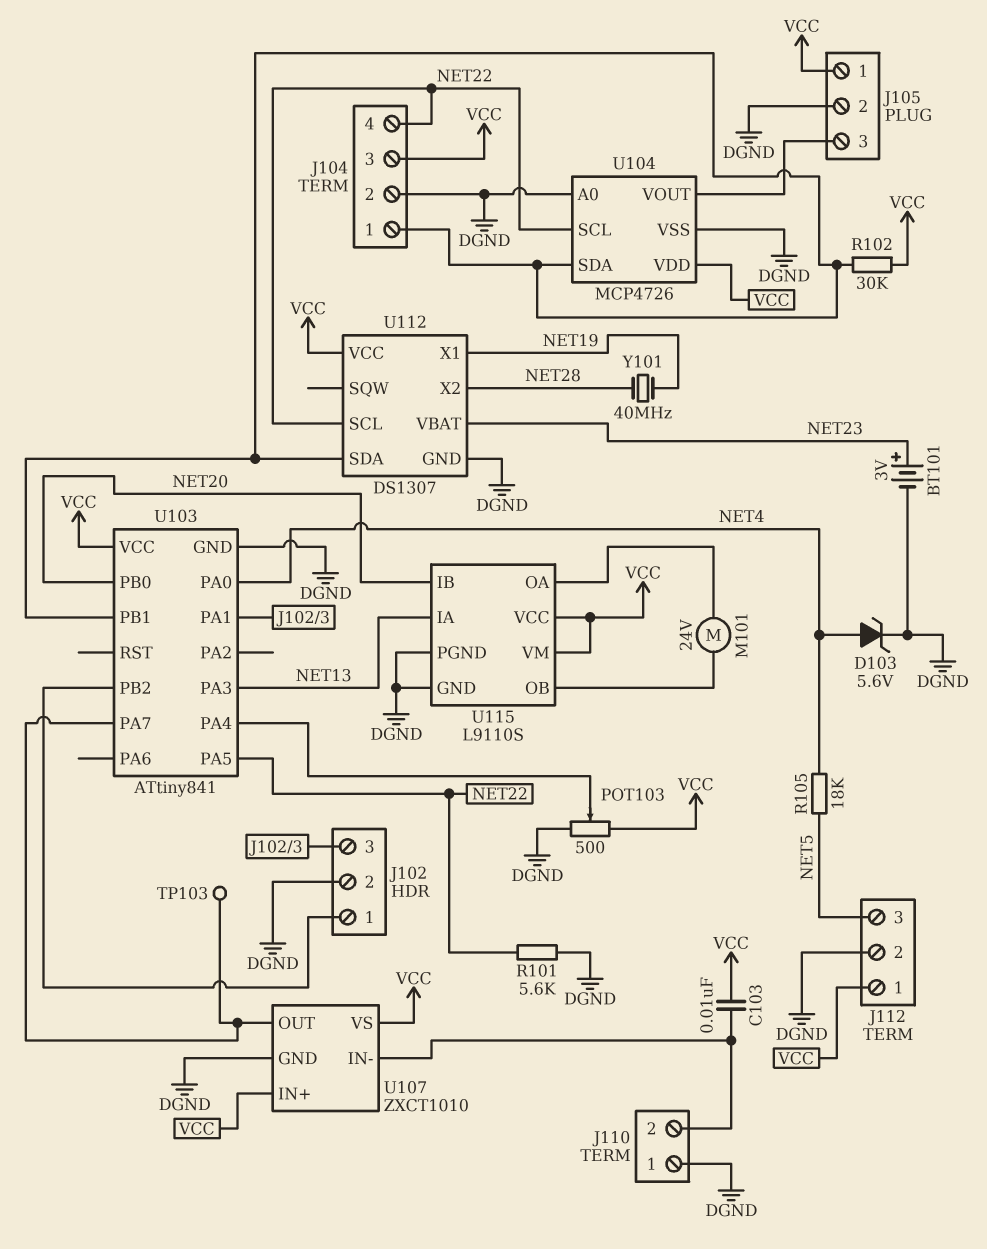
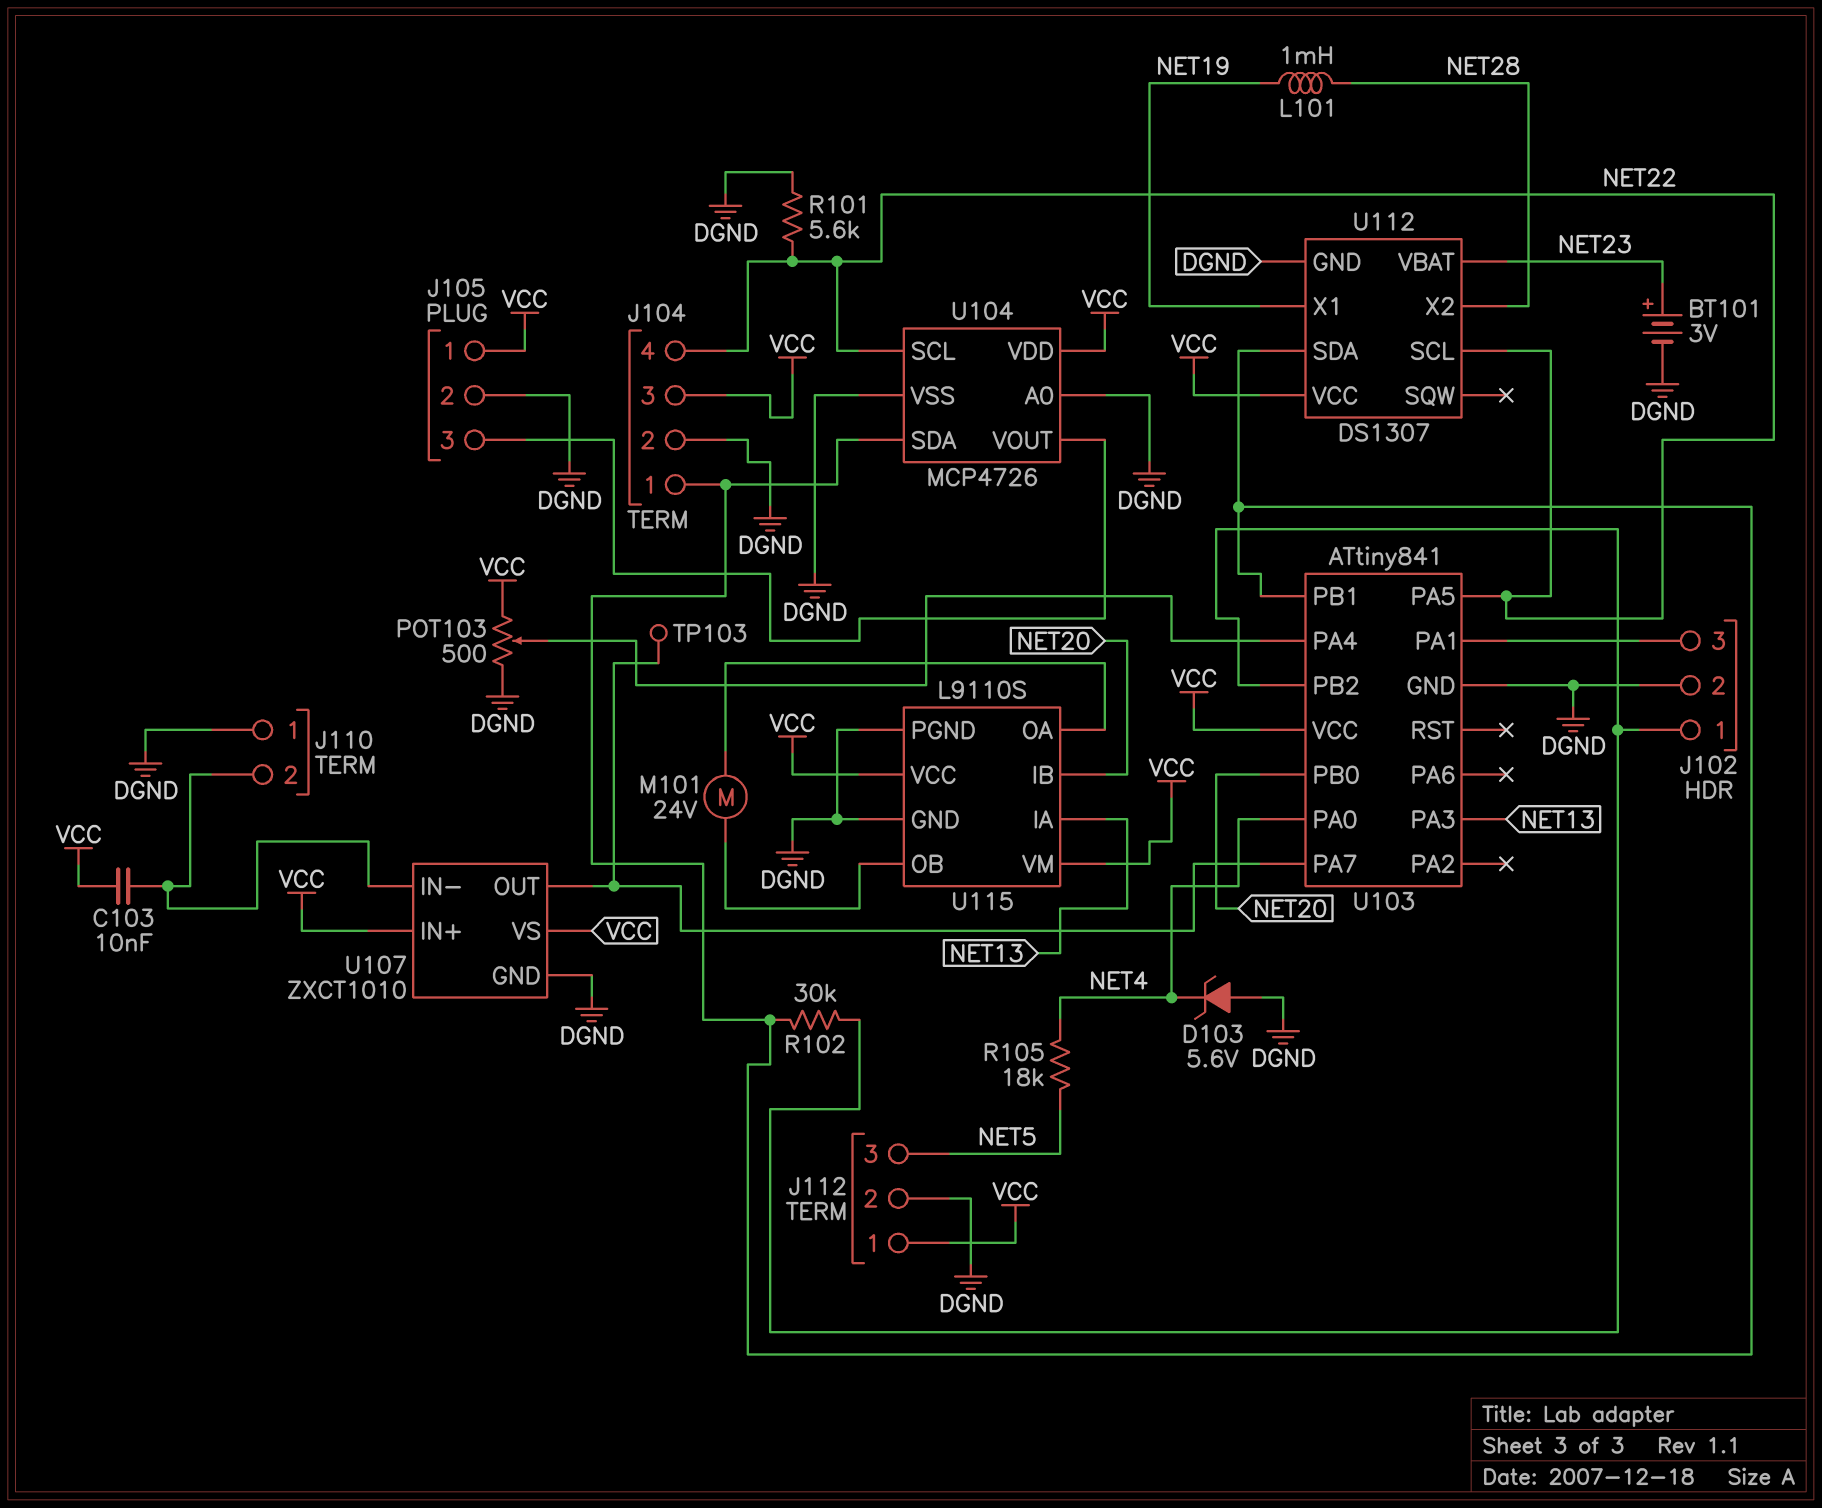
D103: zener 5.6V (A NET4, K DGND) -> zener 5.6V (A DGND, K NET4)
L101: none -> 1mH (NET19, NET28)
R102: 30k (J104/1, VCC) -> 30k (J102/1, J104/1)
Y101: 40MHz (NET19, NET28) -> none

